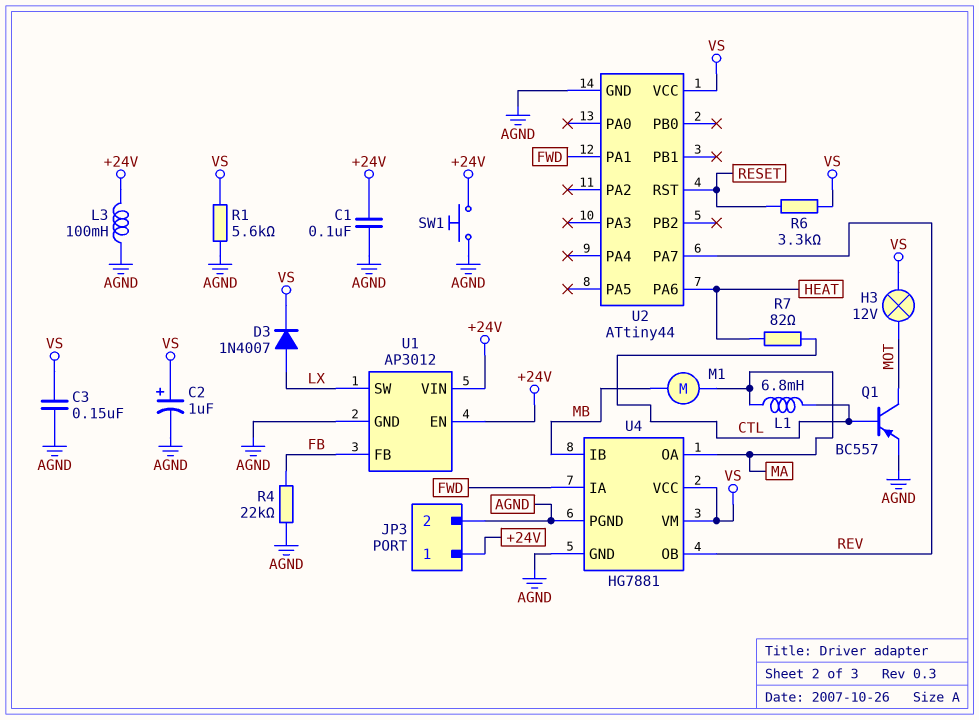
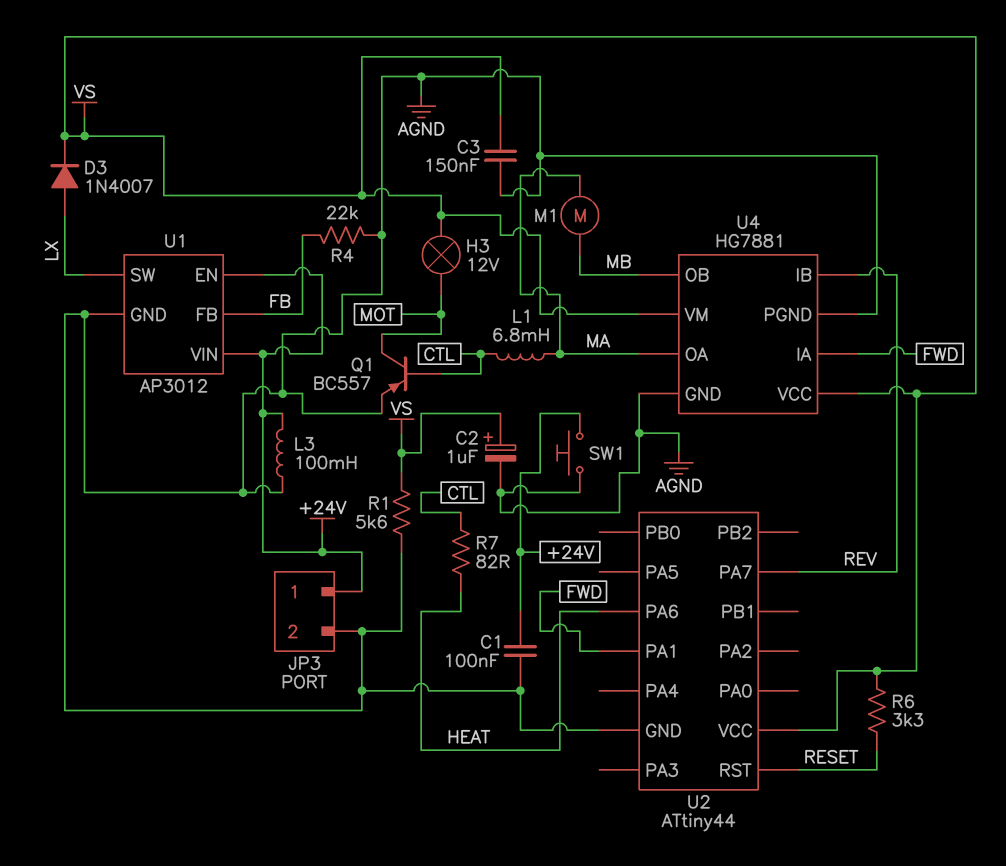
U4 pin IB: MB -> REV
U4 pin OB: REV -> MB

